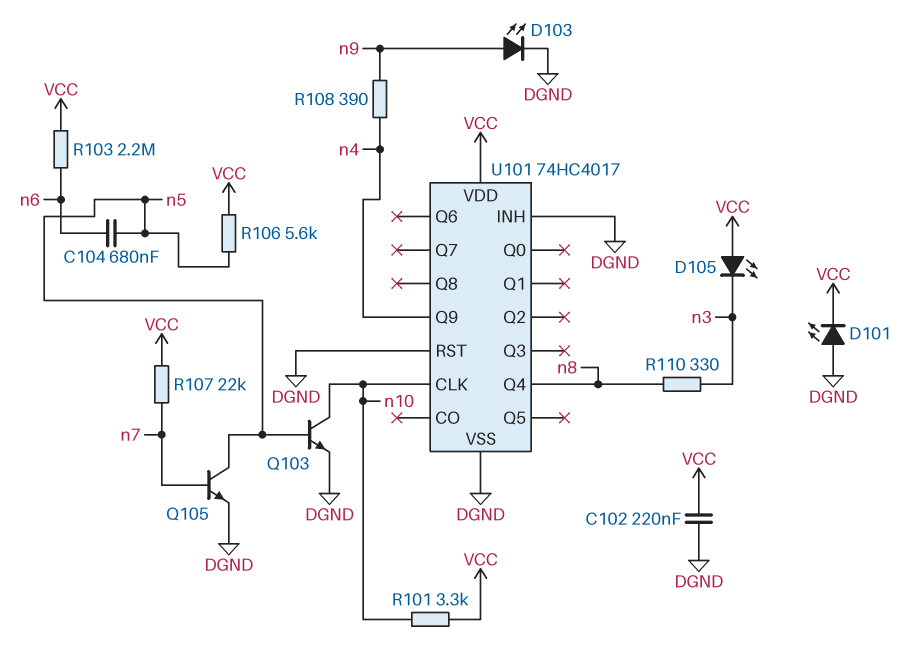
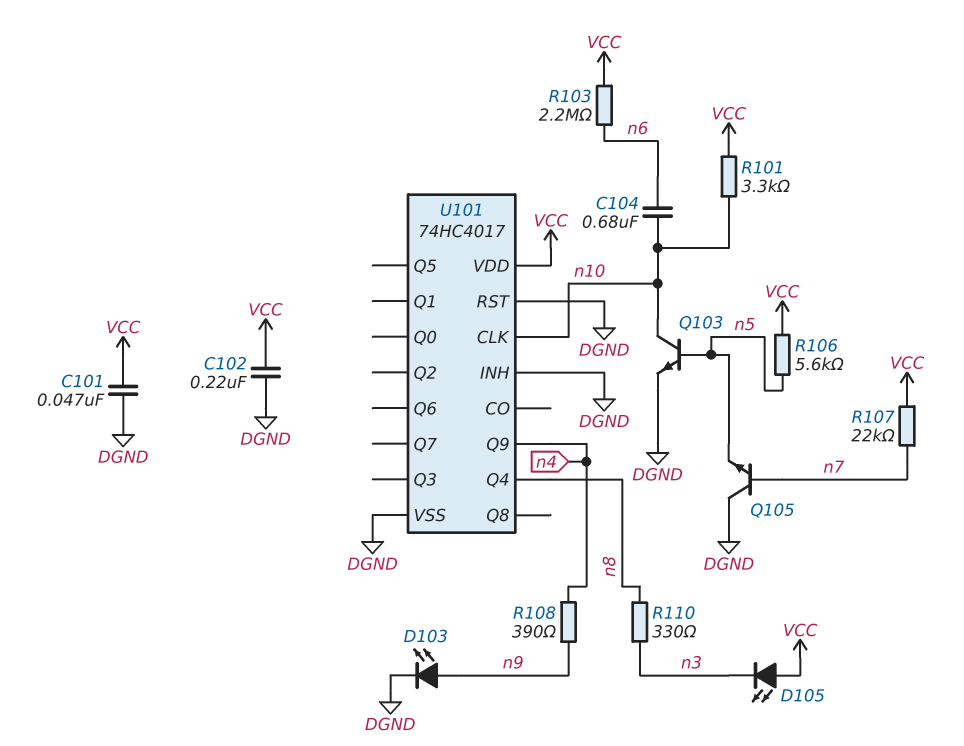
C101: none -> 47nF (DGND, VCC)
C104: 680nF (n5, n6) -> 680nF (n6, n10)
D101: LED (A DGND, K VCC) -> none
Q105: NPN (B n7, C n5, E DGND) -> NPN (B n7, C DGND, E n5)

